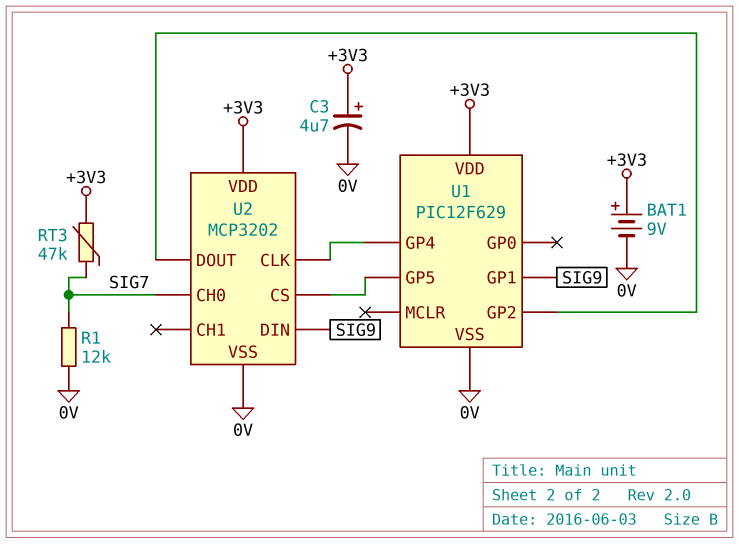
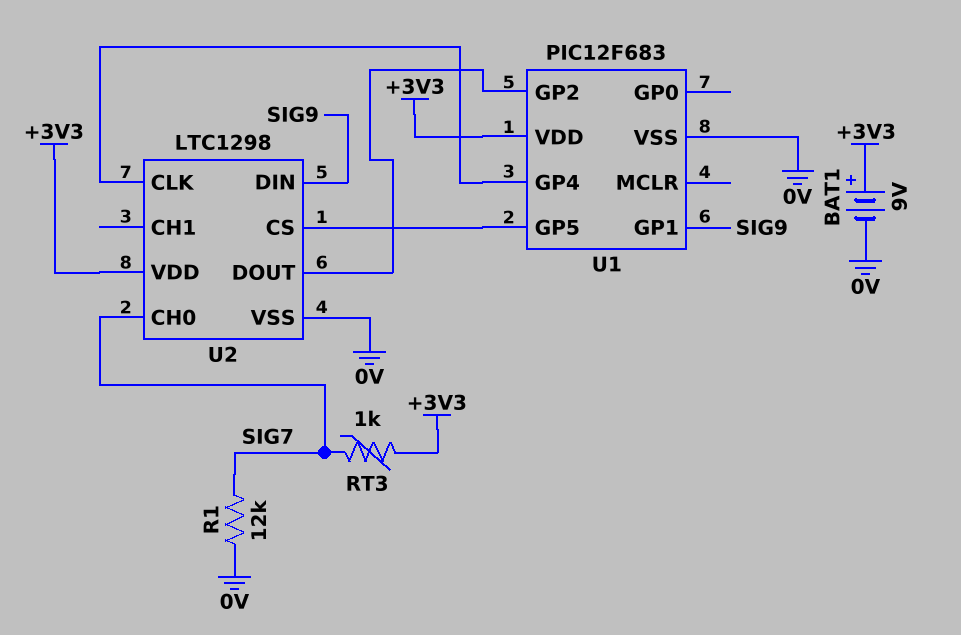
C3: 4.7uF (plus +3V3, minus 0V) -> none
RT3: 47k (+3V3, SIG7) -> 1k (+3V3, SIG7)
U1: PIC12F629 -> PIC12F683
U2: MCP3202 -> LTC1298

